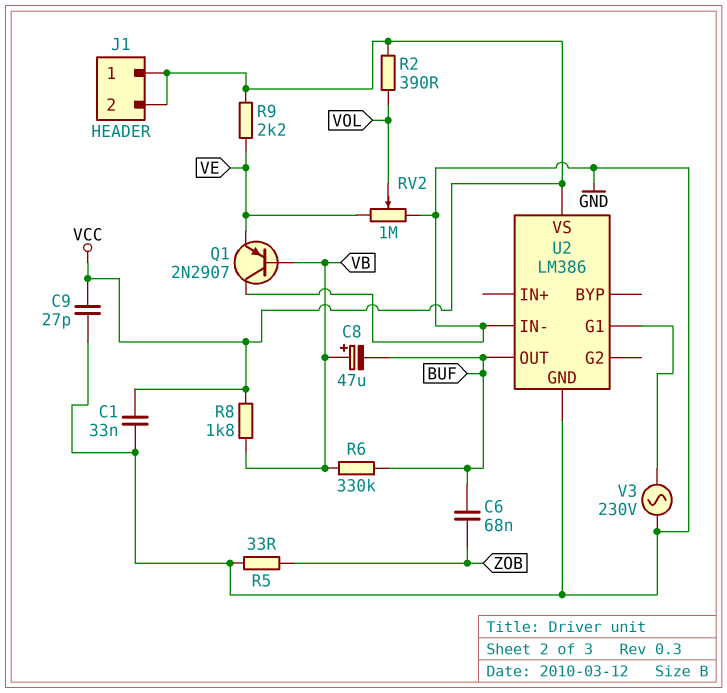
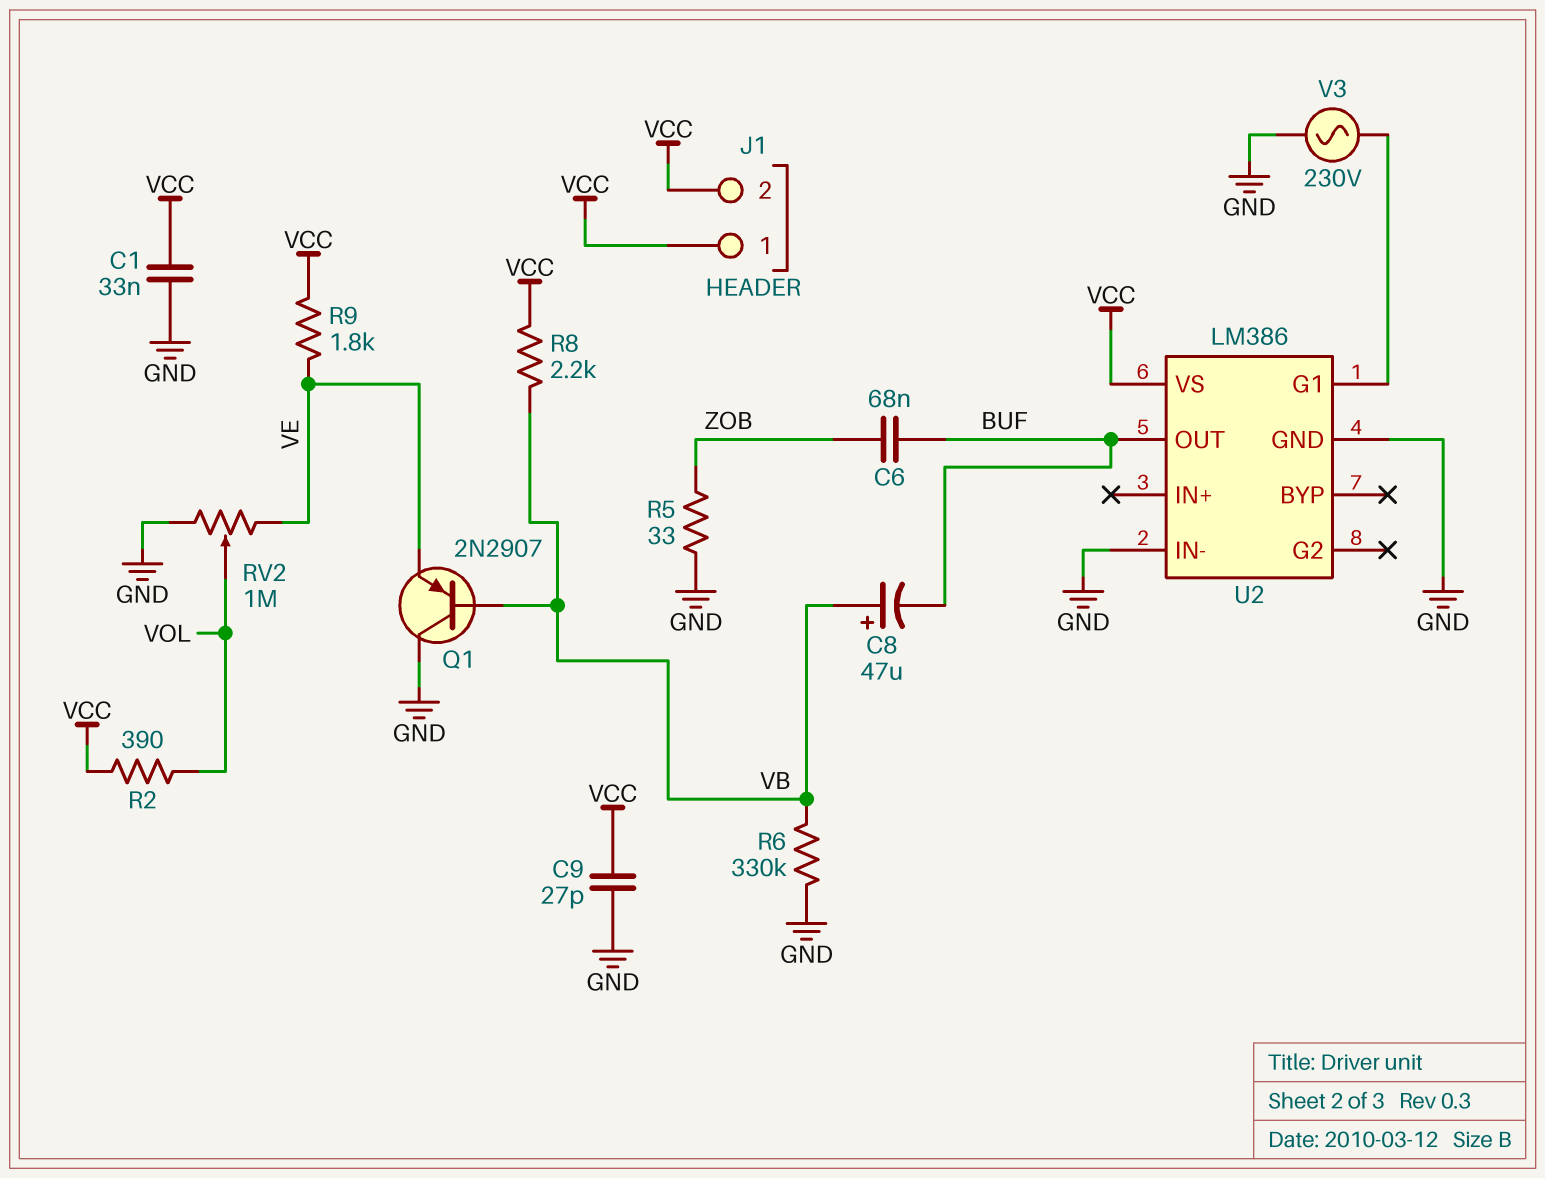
R6: 330k (BUF, VB) -> 330k (GND, VB)
R8: 1.8k (VB, VCC) -> 2.2k (VB, VCC)
R9: 2.2k (VCC, VE) -> 1.8k (VCC, VE)

